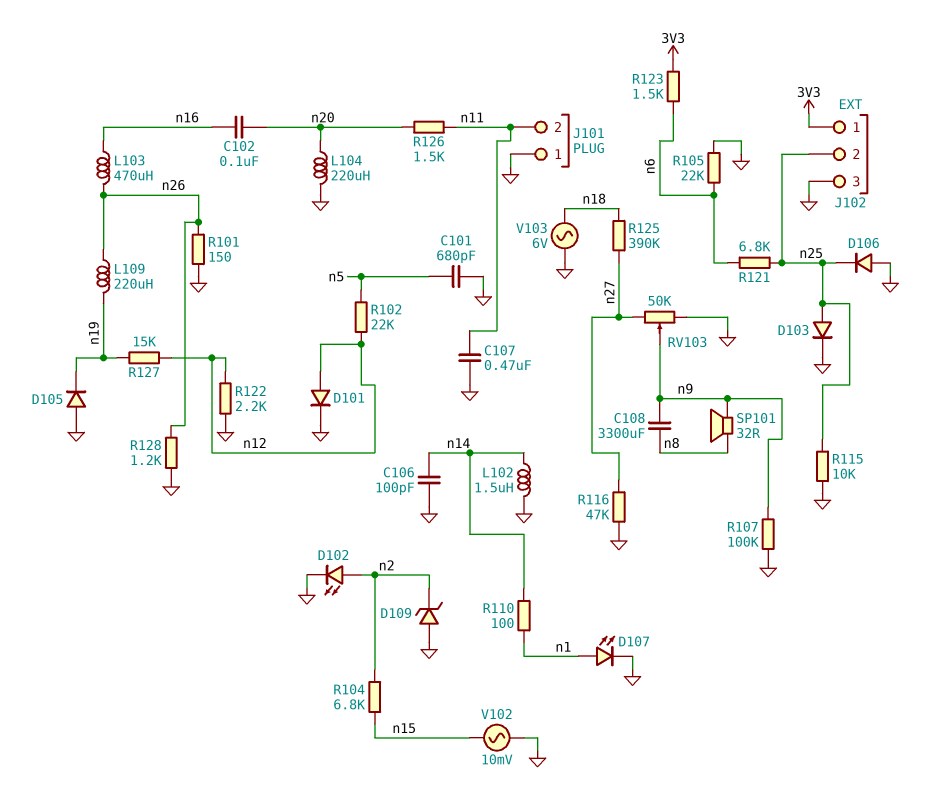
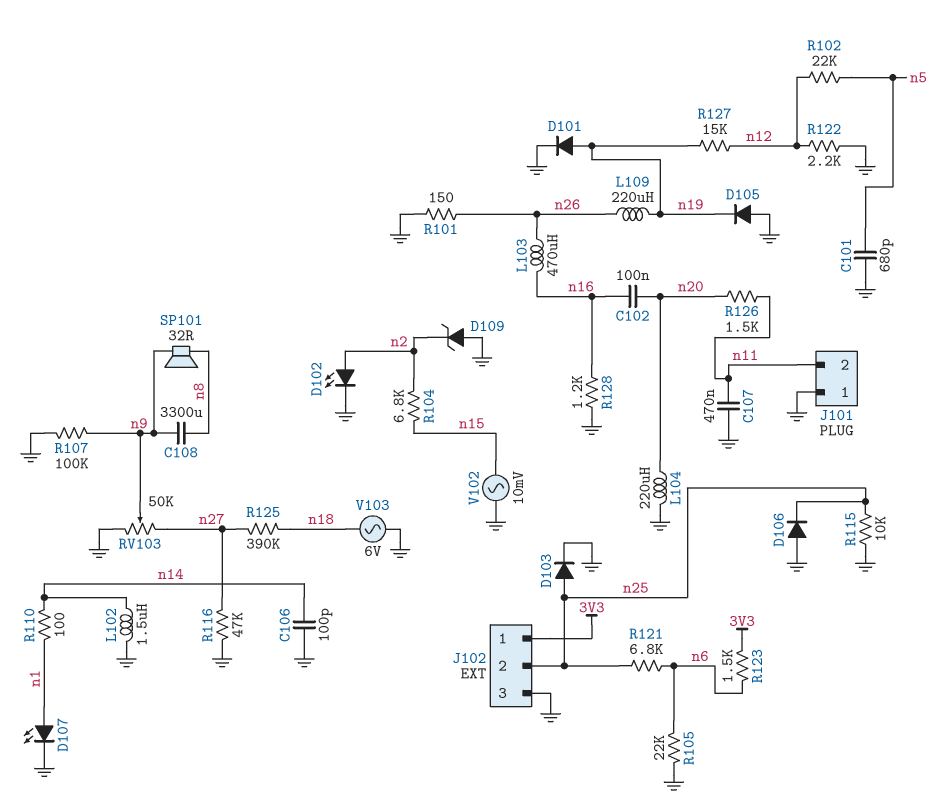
D101: diode (A n12, K GND) -> diode (A n19, K GND)
R128: 1.2k (GND, n26) -> 1.2k (GND, n16)

